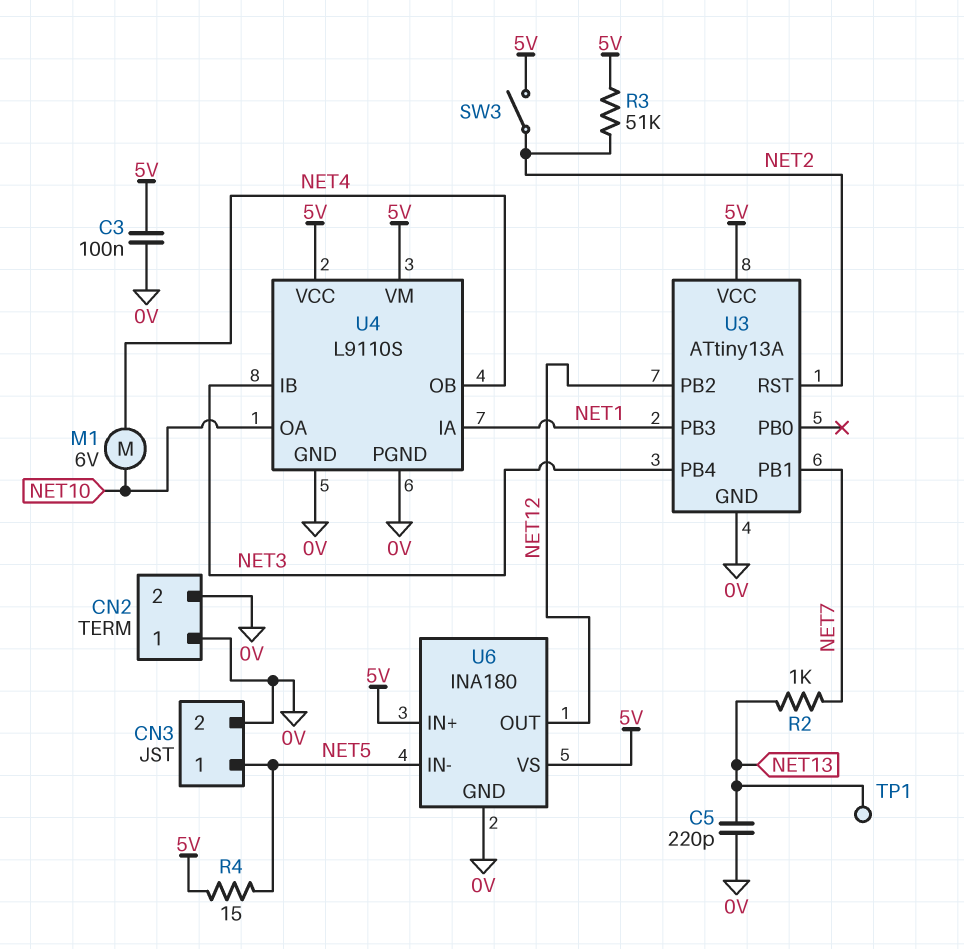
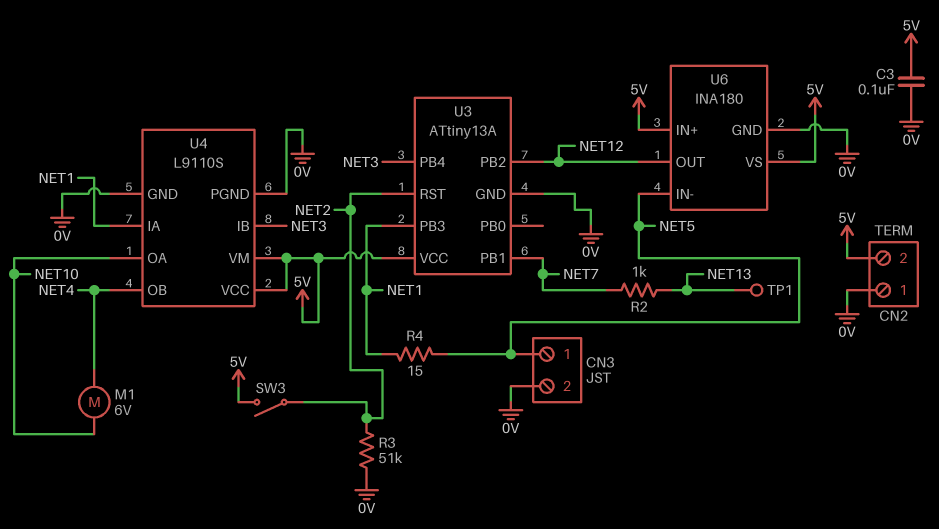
C5: 220pF (0V, NET13) -> none
CN2 pin 2: 0V -> 5V
R3: 51k (5V, NET2) -> 51k (0V, NET2)
R4: 15 (5V, NET5) -> 15 (NET1, NET5)

